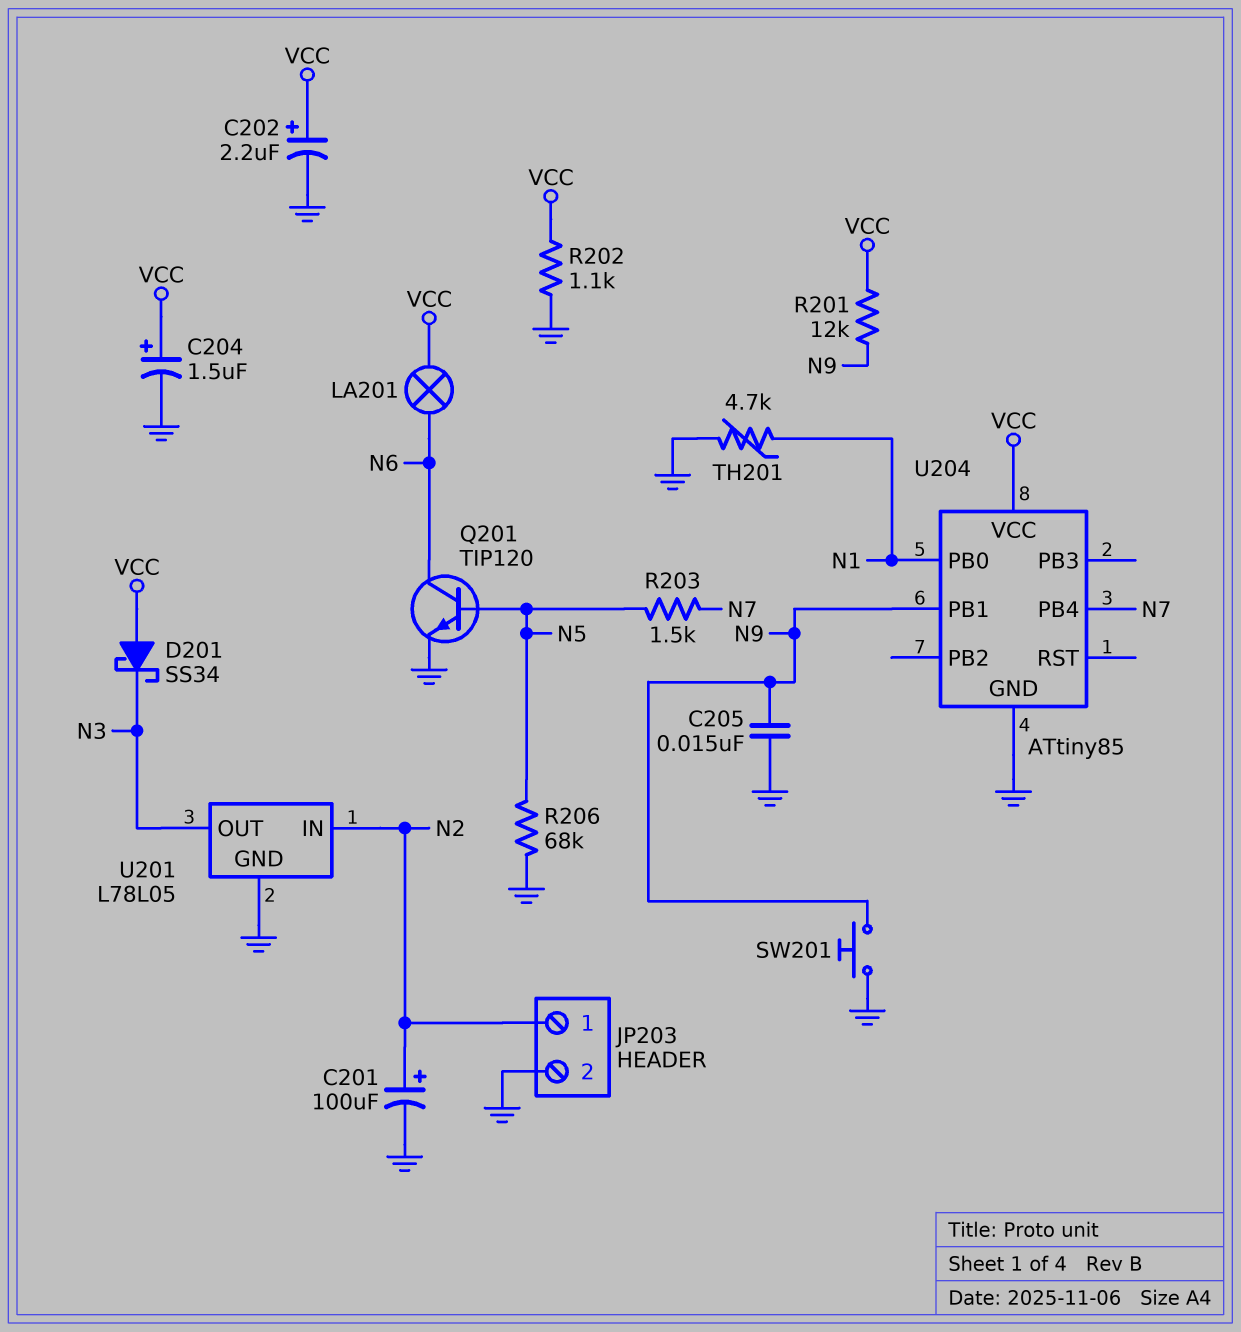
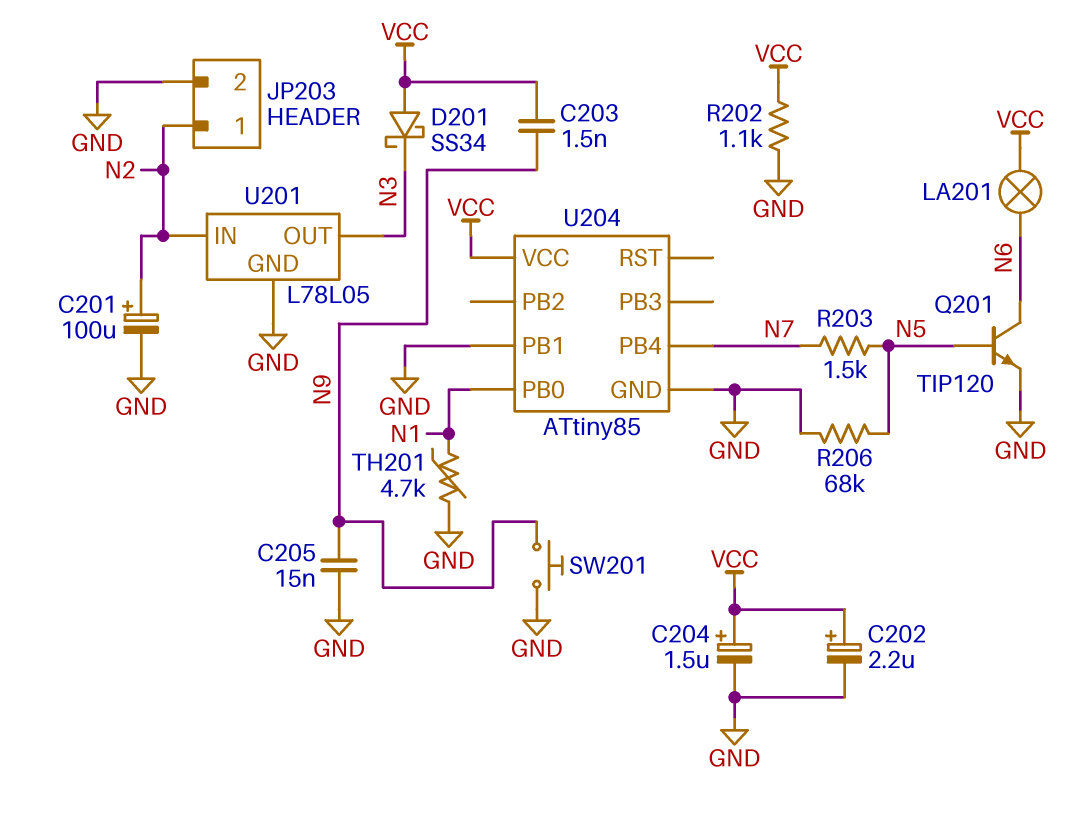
C203: none -> 1.5nF (N9, VCC)
R201: 12k (N9, VCC) -> none
U204 pin PB1: N9 -> GND

